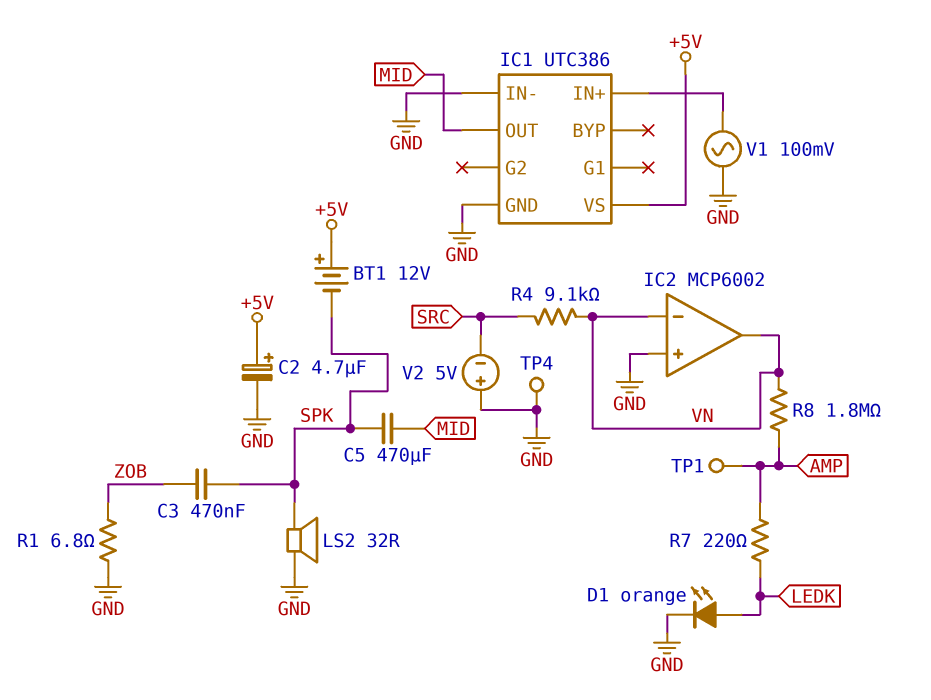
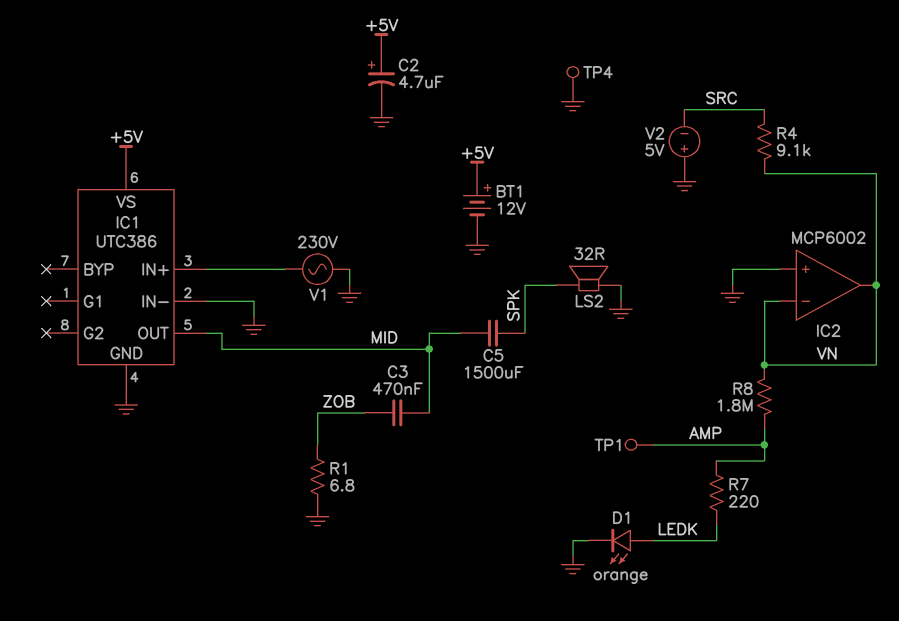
BT1: 12V (plus +5V, minus SPK) -> 12V (plus +5V, minus GND)
C3: 470nF (SPK, ZOB) -> 470nF (MID, ZOB)
C5: 470uF (MID, SPK) -> 1500uF (MID, SPK)
V1: AC 100mV (GND, IC1/IN+) -> AC 230V (GND, IC1/IN+)

